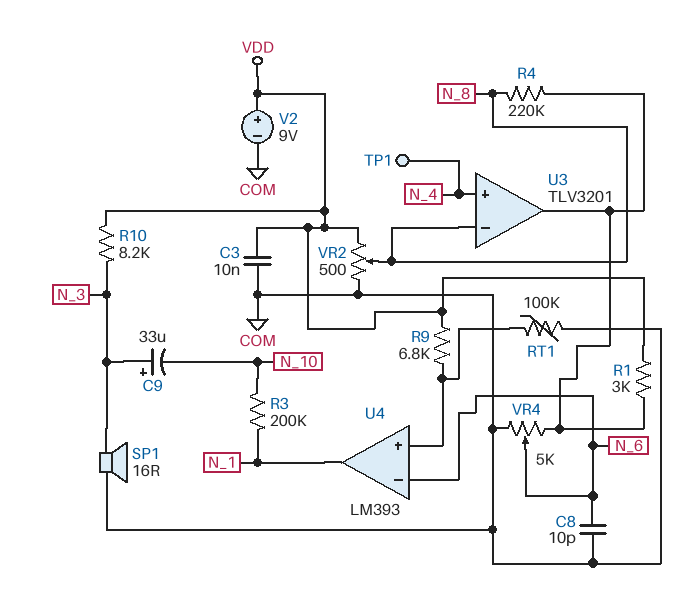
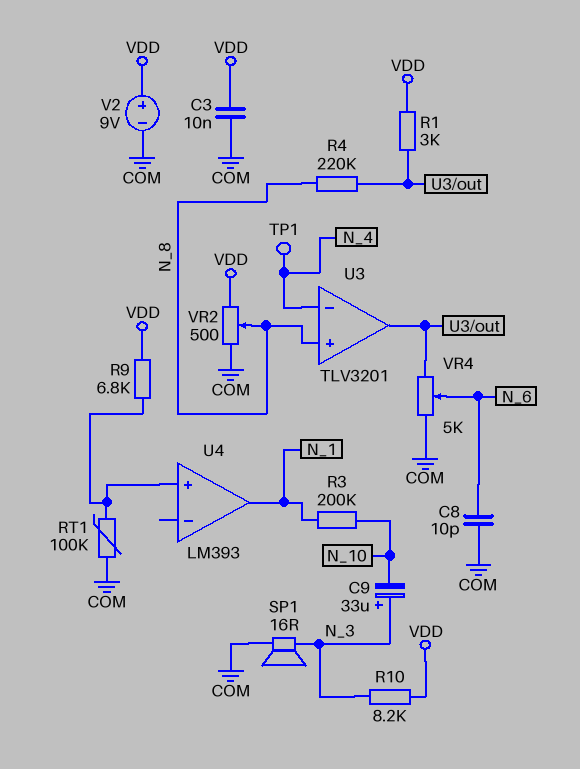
U3 pin in+: N_4 -> N_8
U3 pin in-: N_8 -> N_4
U4 pin in-: N_6 -> none

